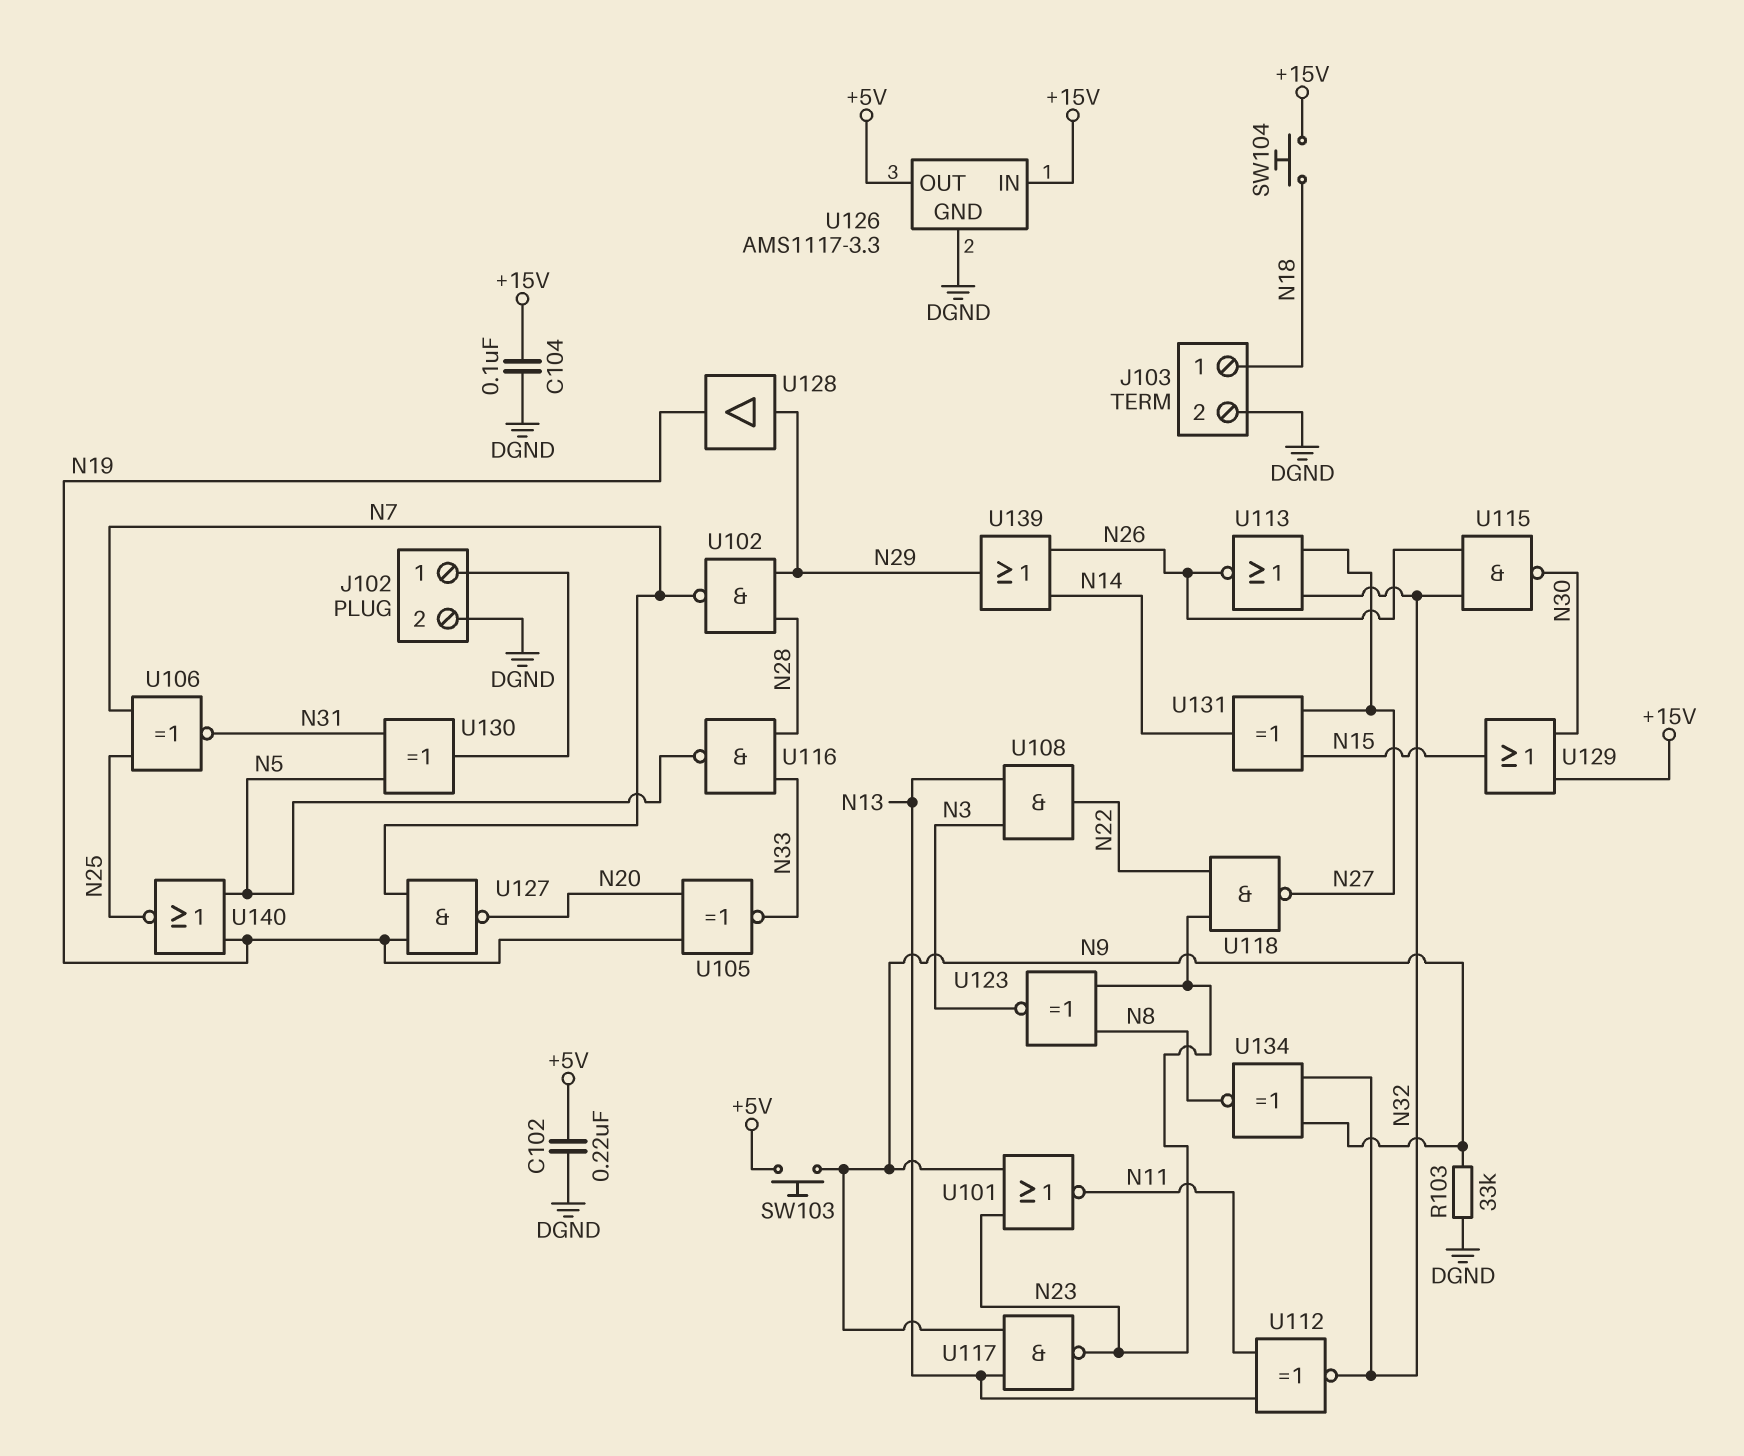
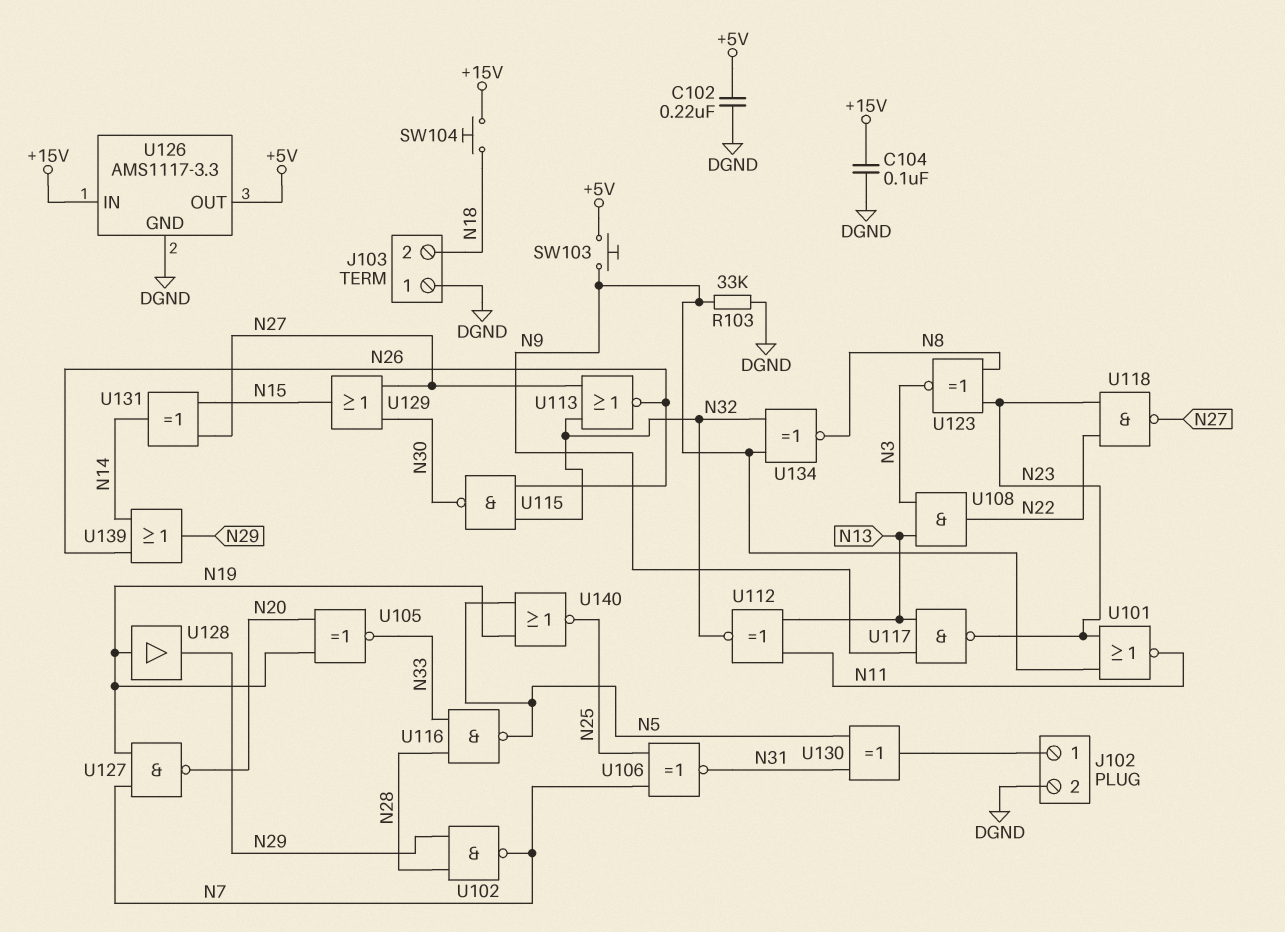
J103 pin 1: N18 -> DGND
J103 pin 2: DGND -> N18
U128: buffer (in N29, out N19) -> buffer (in N19, out N29)
U129: OR (in +15V, in N30, out N15) -> OR (in N27, in N30, out N15)

